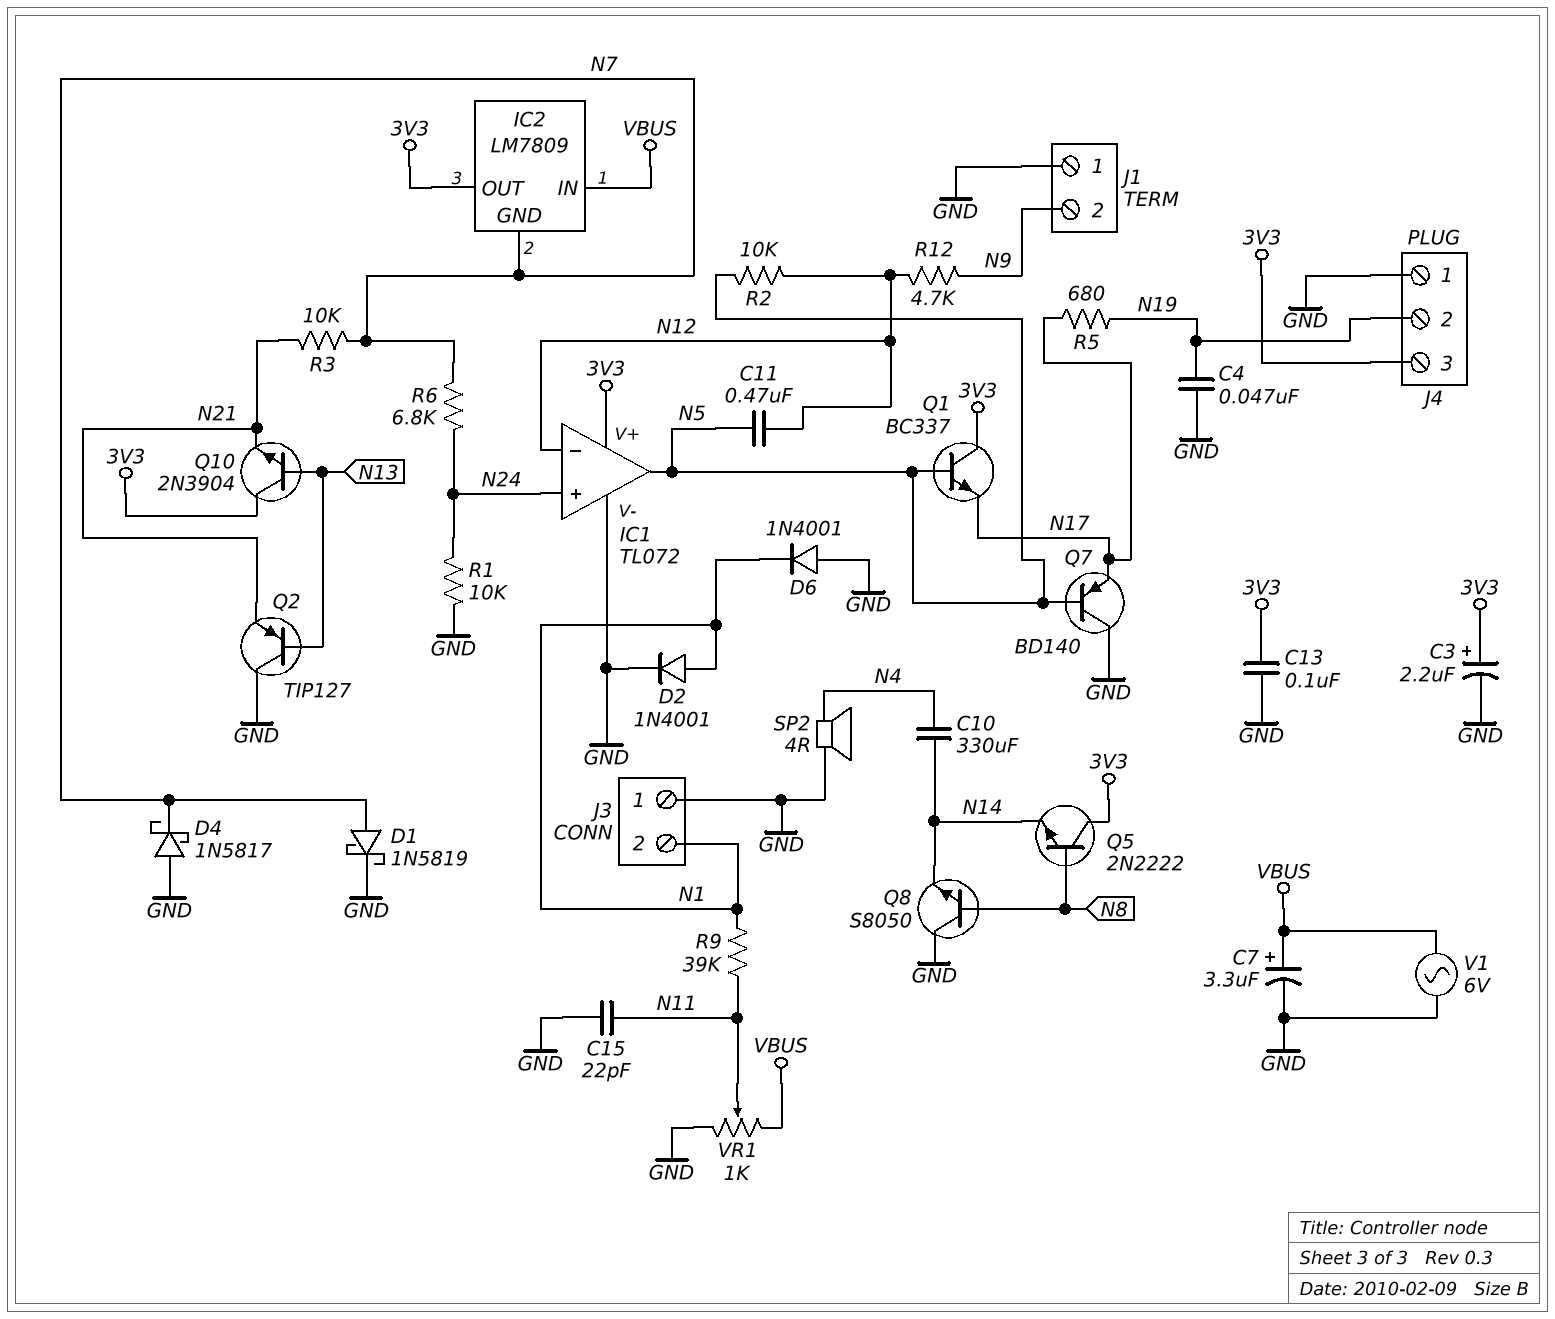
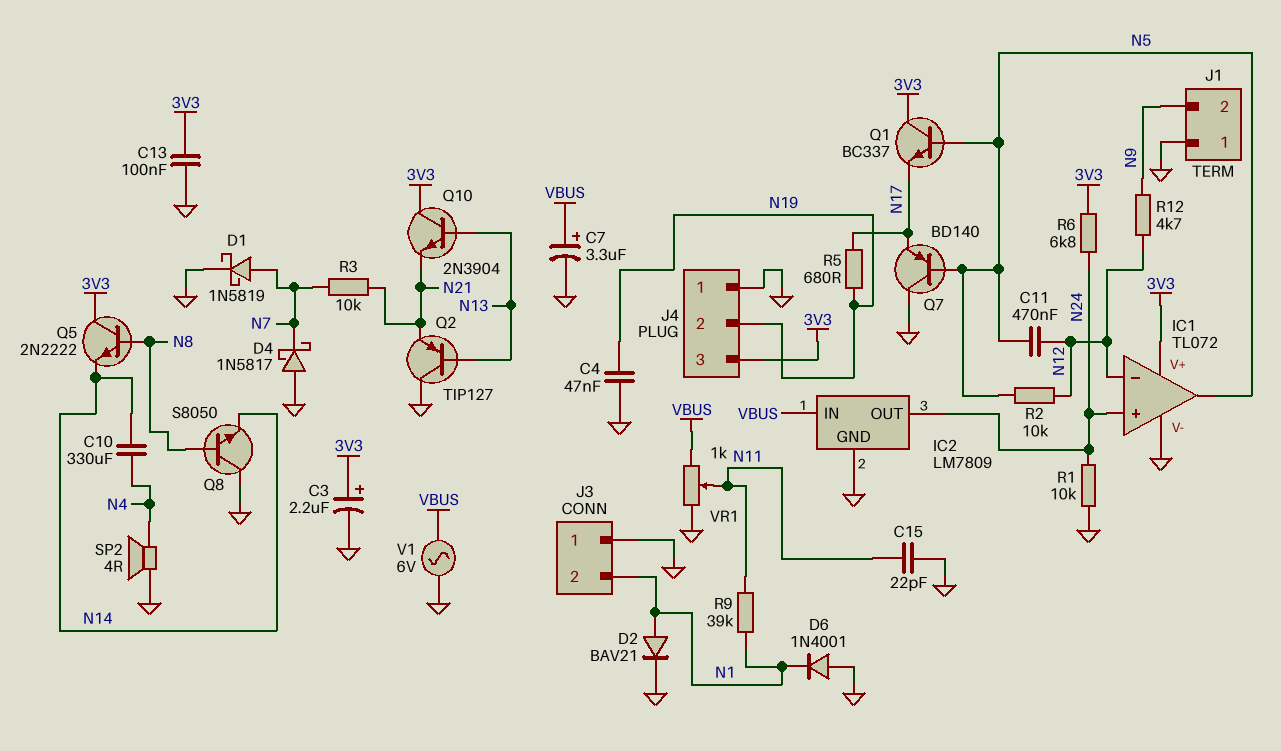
D2: diode 1N4001 (A N1, K GND) -> diode BAV21 (A N1, K GND)
IC2 pin GND: N7 -> GND
IC2 pin OUT: 3V3 -> N24
R6: 6.8k (N7, N24) -> 6.8k (3V3, N24)

